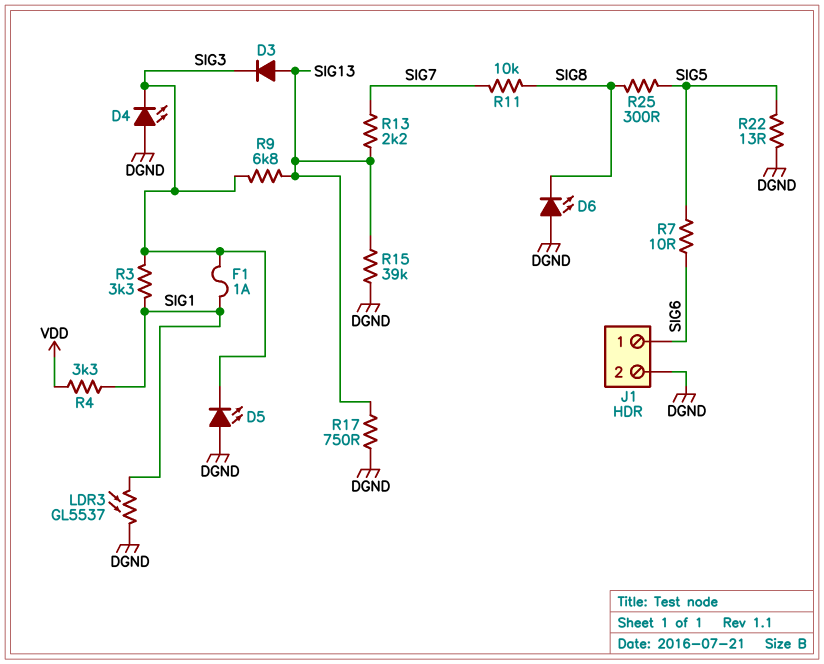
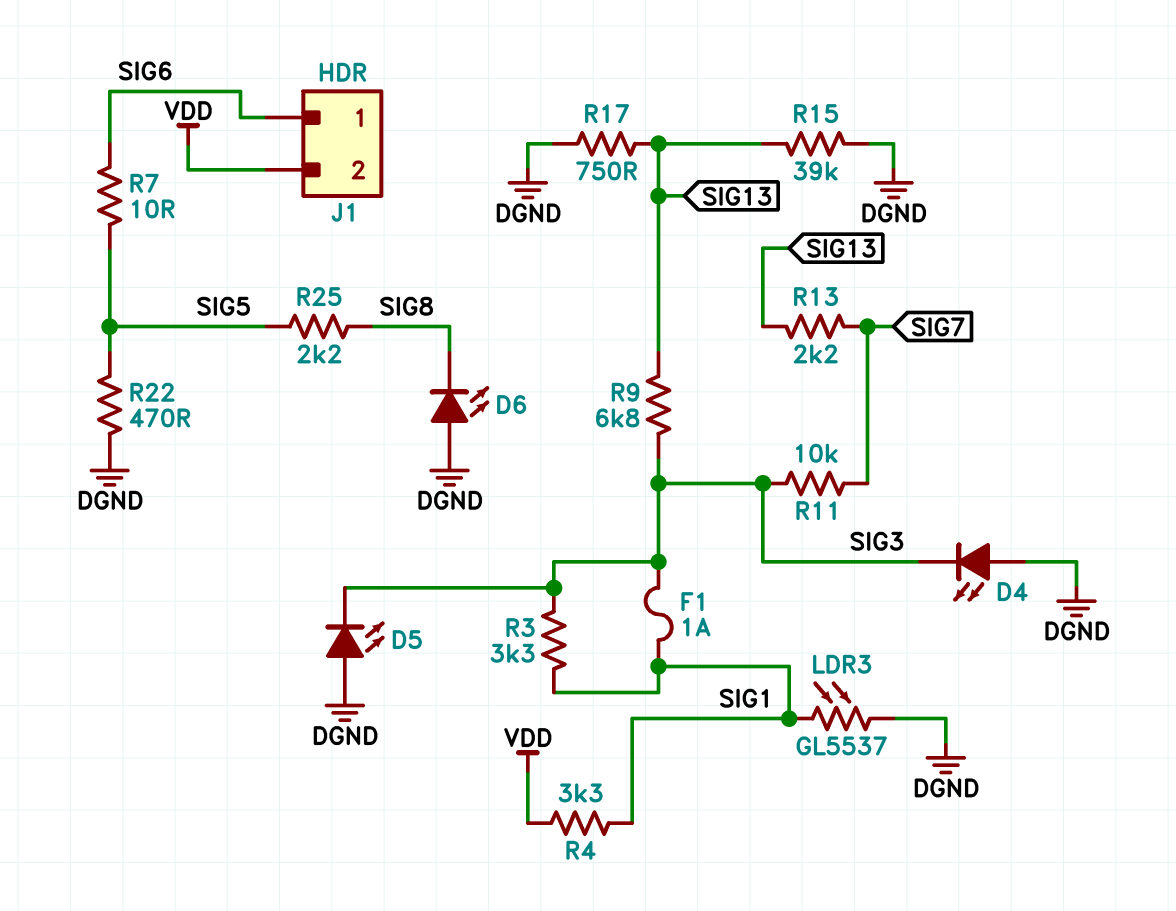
D3: diode (A SIG13, K SIG3) -> none
J1 pin 2: DGND -> VDD
R11: 10k (SIG7, SIG8) -> 10k (SIG3, SIG7)
R22: 13 (DGND, SIG5) -> 470 (DGND, SIG5)
R25: 300 (SIG5, SIG8) -> 2.2k (SIG5, SIG8)

